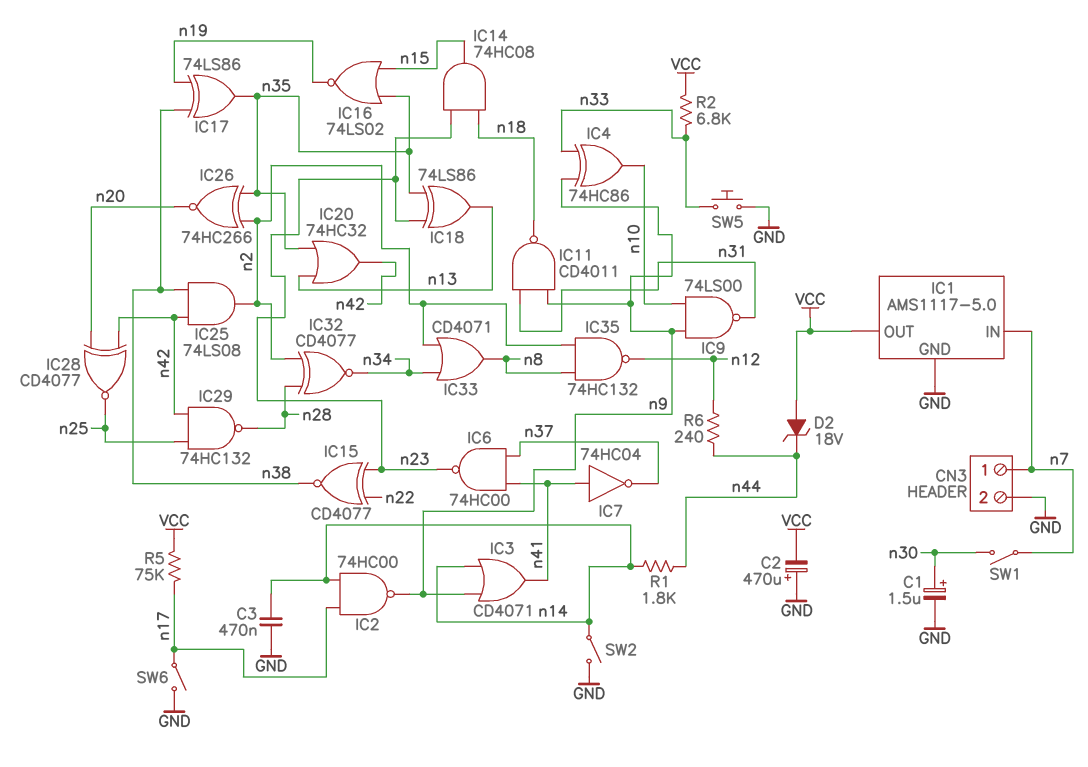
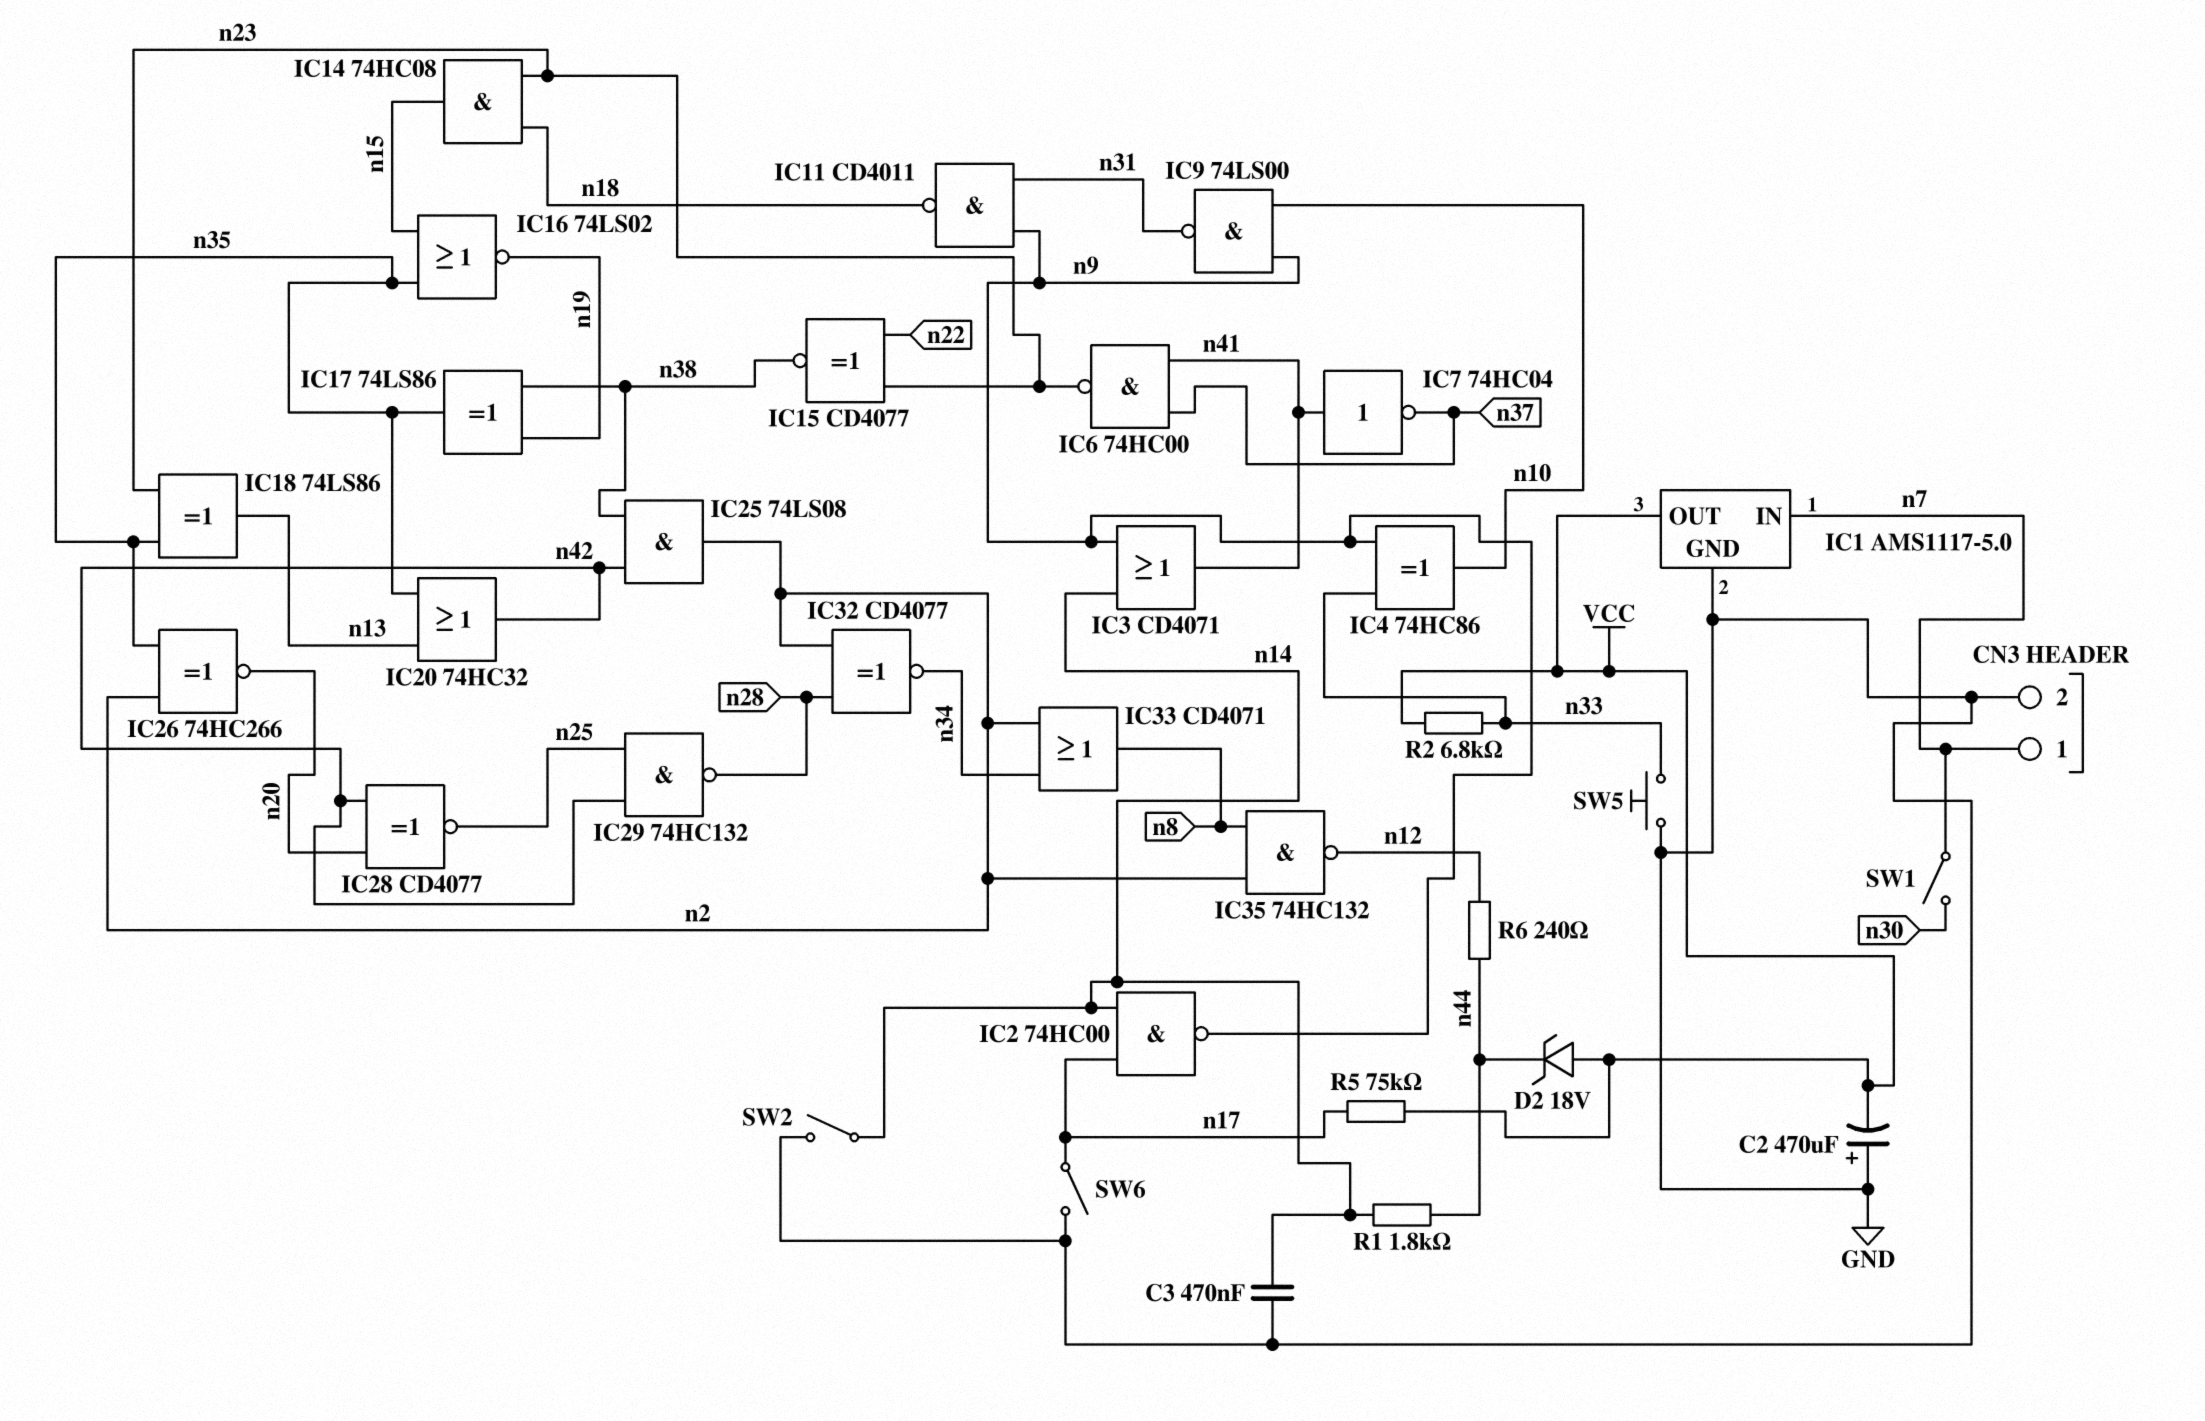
C1: 1.5uF (plus n30, minus GND) -> none

